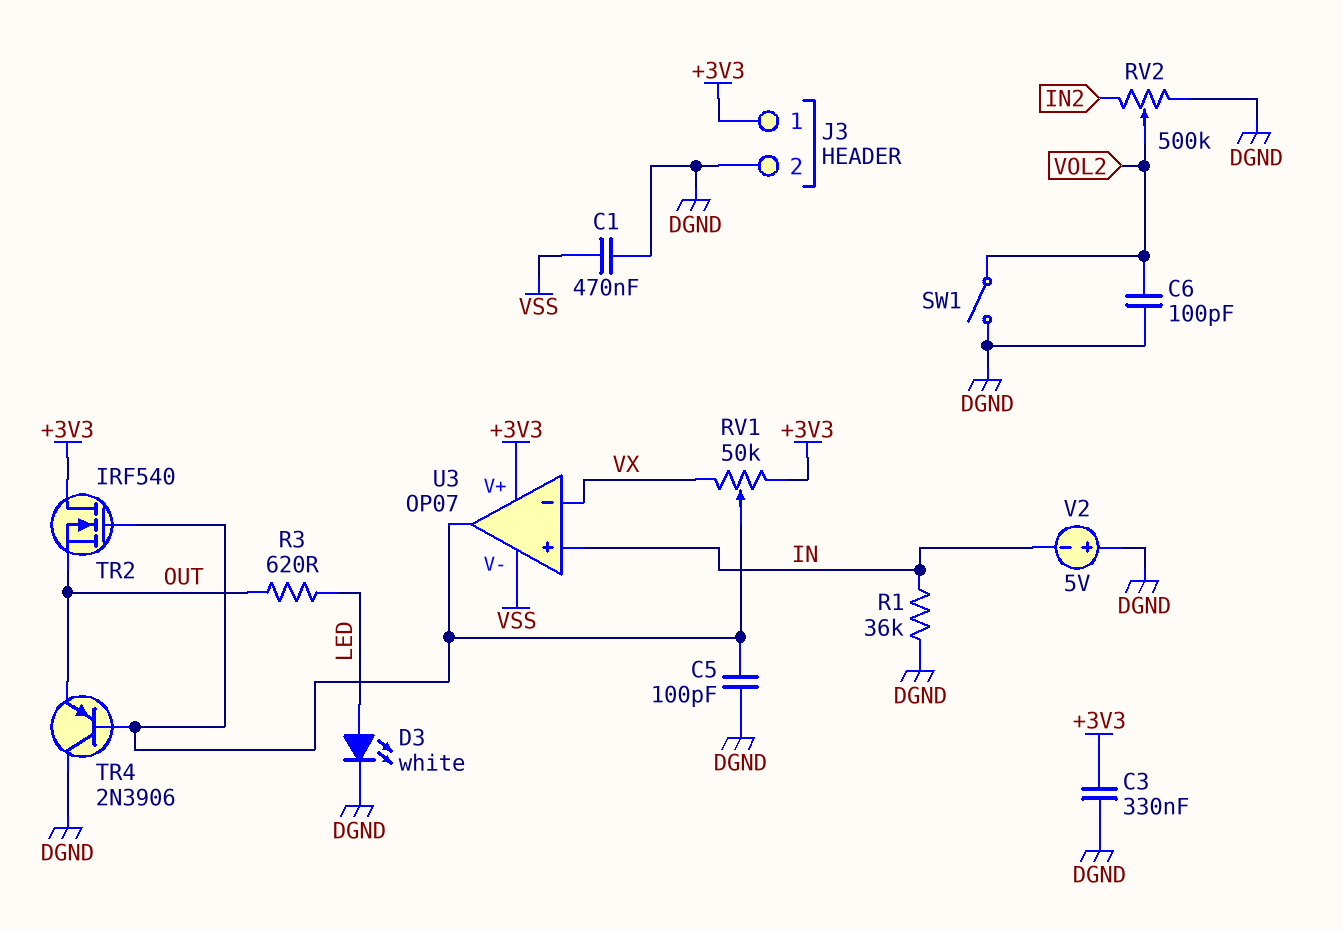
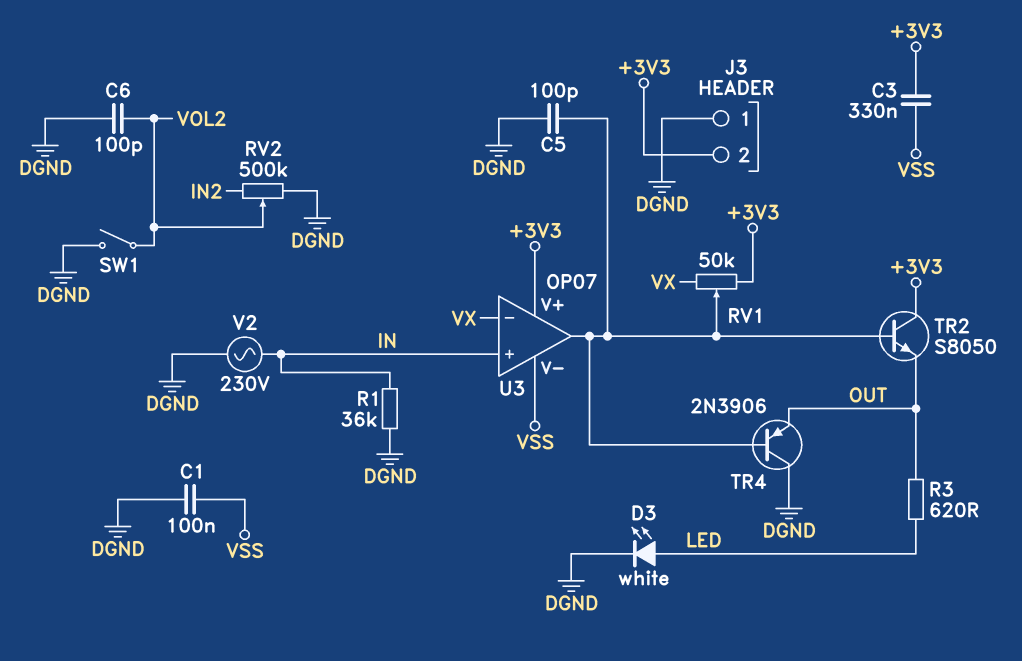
C1: 470nF (DGND, VSS) -> 100nF (DGND, VSS)
C3: 330nF (+3V3, DGND) -> 330nF (+3V3, VSS)
J3 pin 1: +3V3 -> DGND
J3 pin 2: DGND -> +3V3
TR2: NMOS IRF540 (G U3/out, D +3V3, S OUT) -> NPN S8050 (B U3/out, C +3V3, E OUT)
V2: 5V (plus DGND, minus IN) -> AC 230V (DGND, IN)

